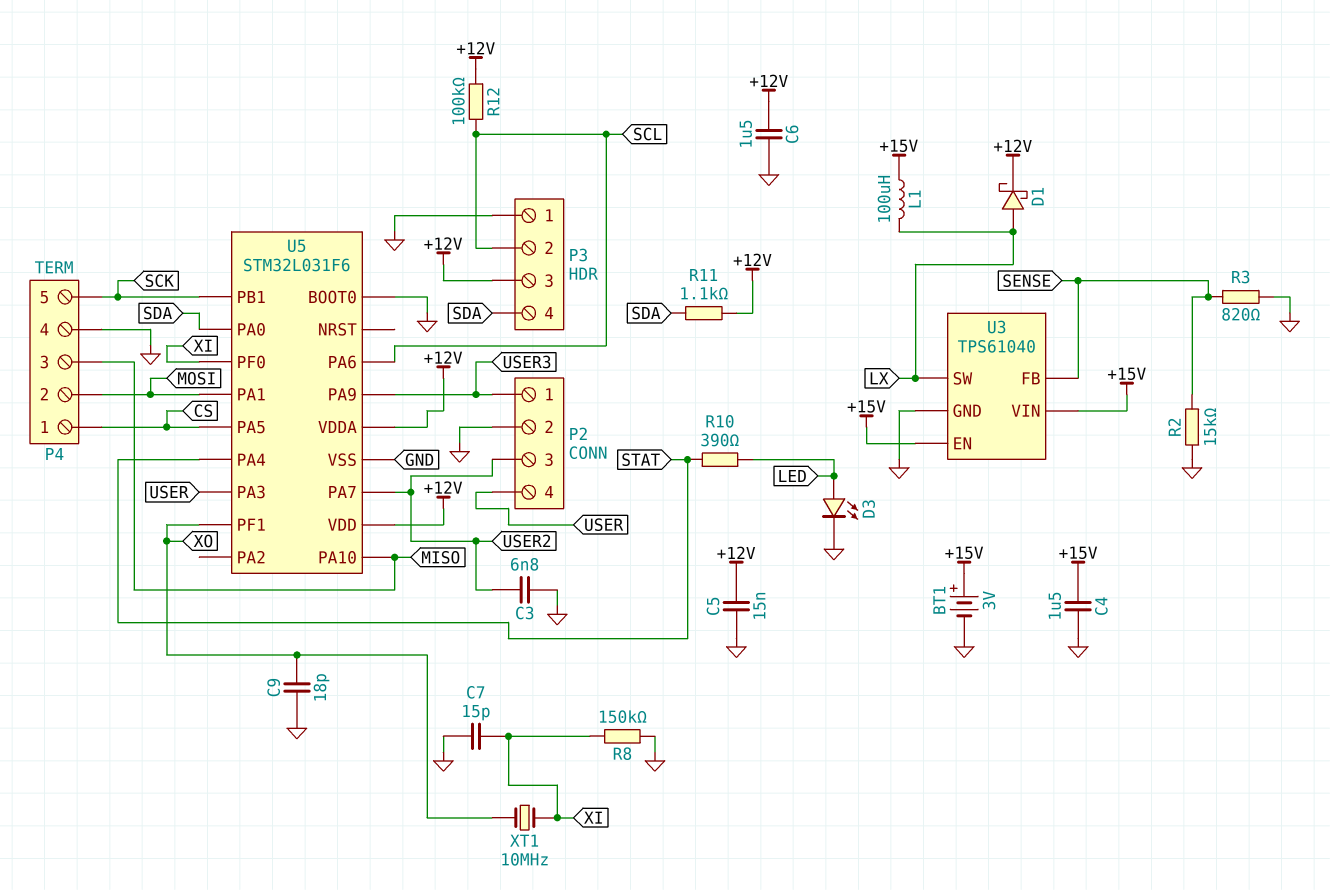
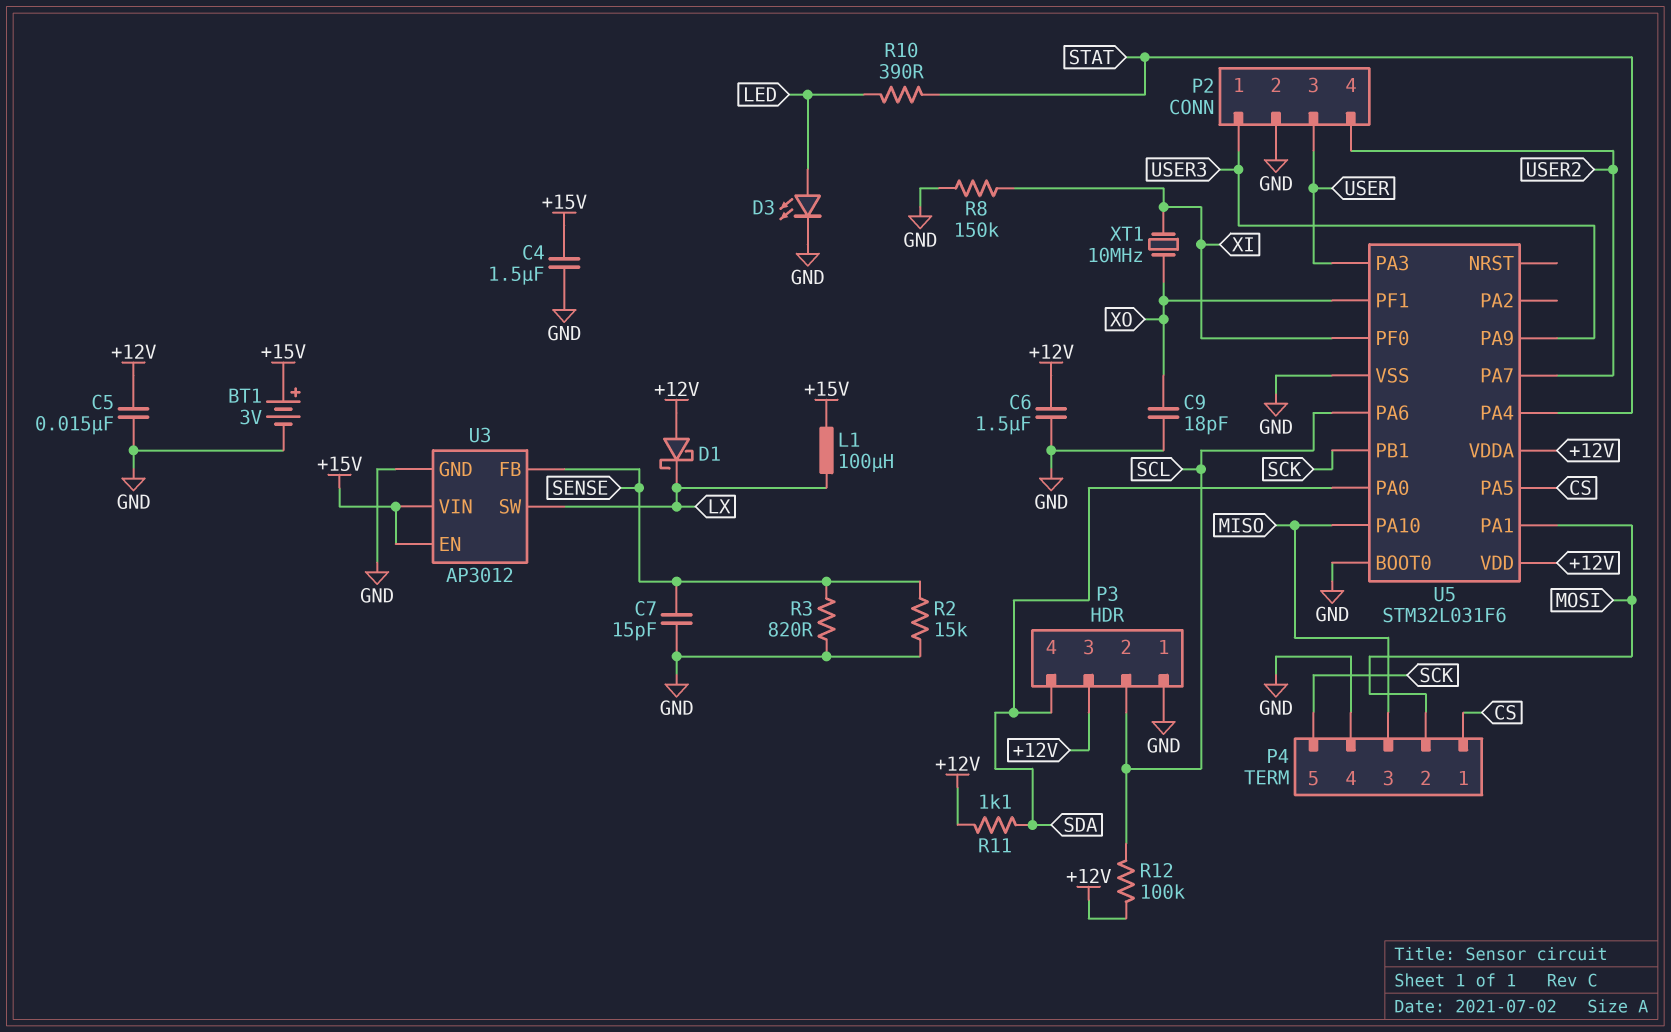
C3: 6.8nF (GND, USER2) -> none
C7: 15pF (GND, XI) -> 15pF (GND, SENSE)
D1: schottky (A LX, K +12V) -> schottky (A +12V, K LX)
P2 pin 3: USER2 -> USER
P2 pin 4: USER -> USER2
U3: TPS61040 -> AP3012

